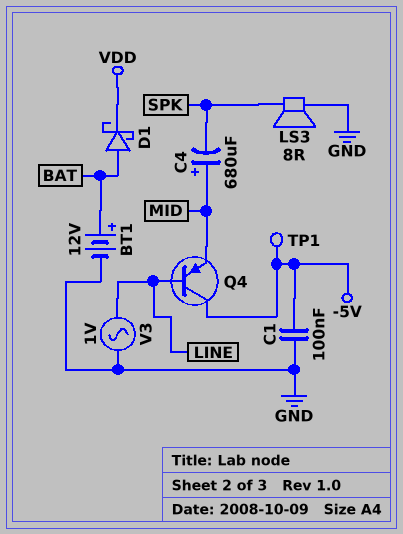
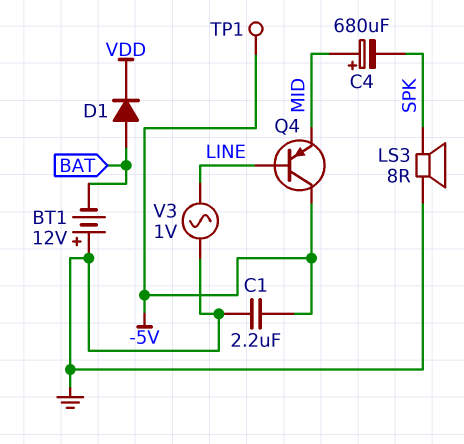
BT1: 12V (plus BAT, minus GND) -> 12V (plus GND, minus BAT)
C1: 100nF (-5V, GND) -> 2.2uF (-5V, GND)
D1: schottky (A BAT, K VDD) -> diode (A BAT, K VDD)

